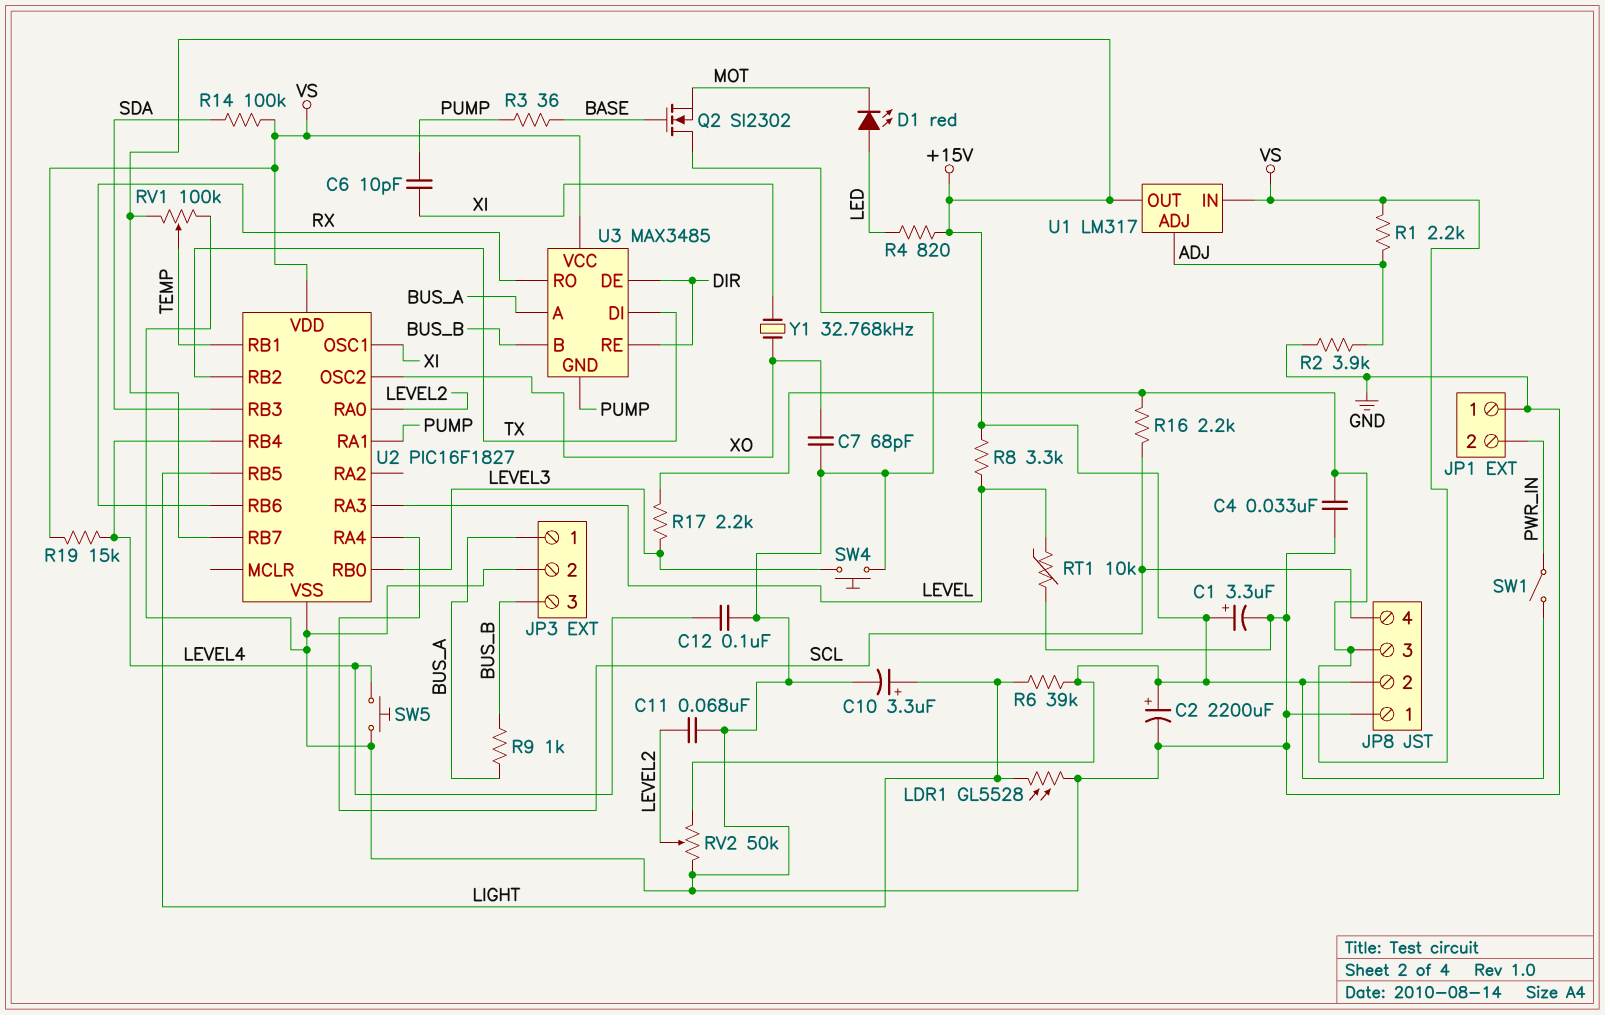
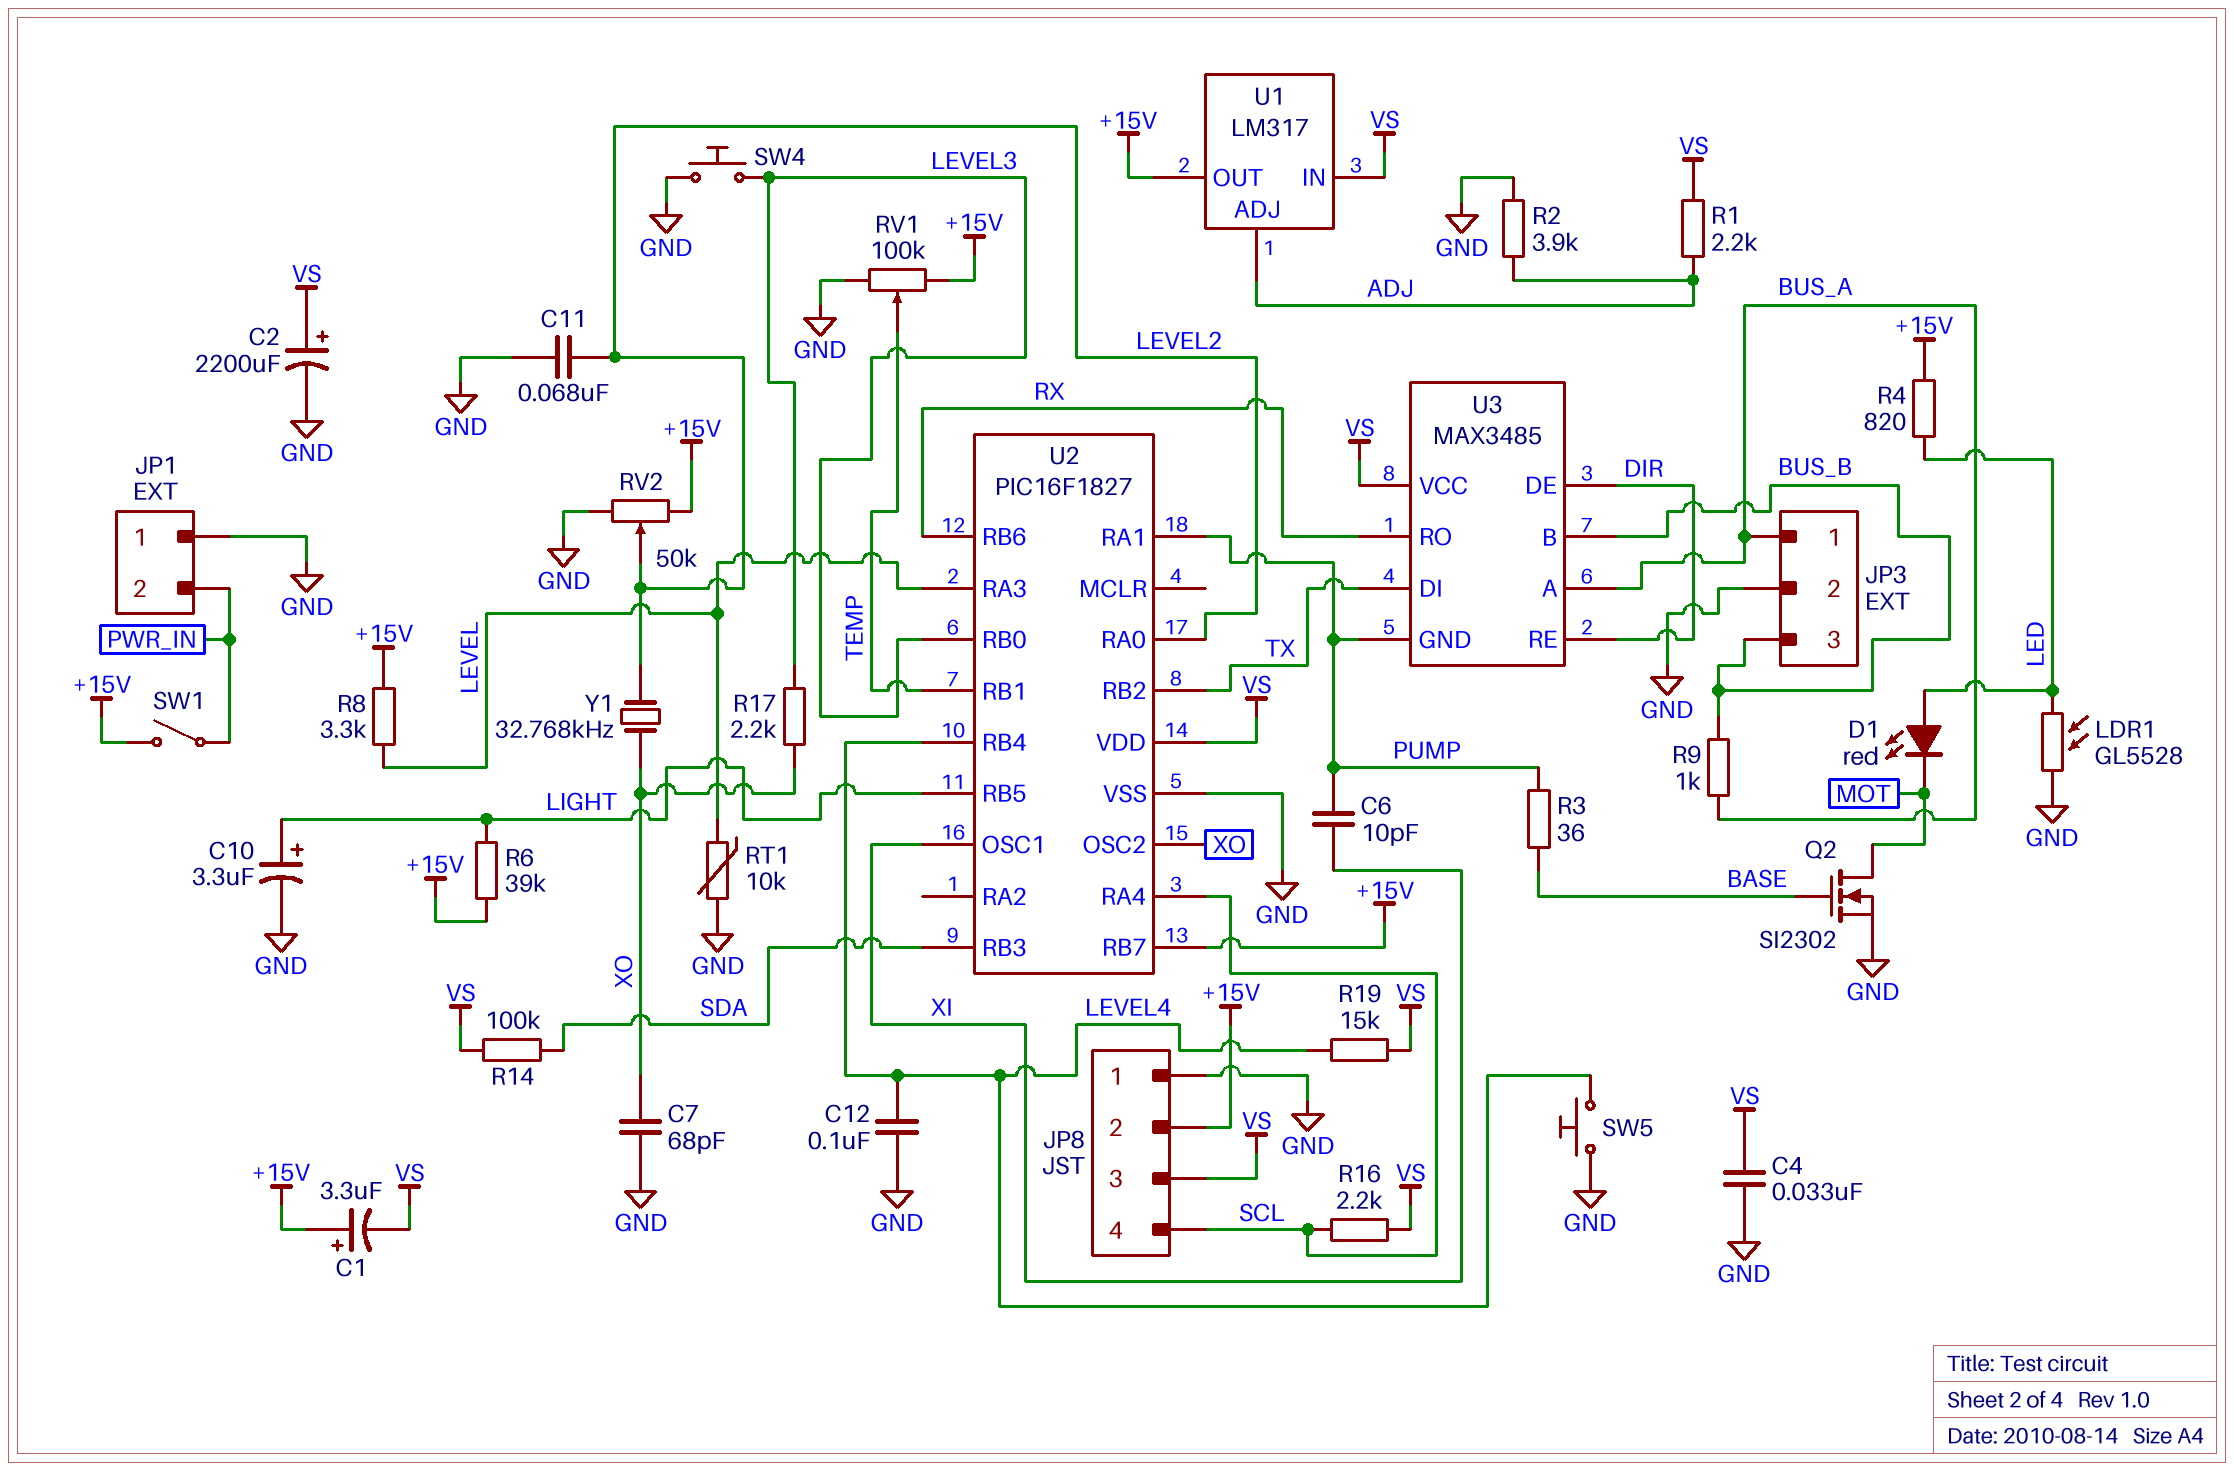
C1: 3.3uF (plus +15V, minus GND) -> 3.3uF (plus +15V, minus VS)
C2: 2200uF (plus +15V, minus GND) -> 2200uF (plus VS, minus GND)
LDR1: GL5528 (GND, LIGHT) -> GL5528 (GND, LED)
Q2: NMOS SI2302 (G BASE, D GND, S MOT) -> NMOS SI2302 (G BASE, D MOT, S GND)
R17: 2.2k (LEVEL3, VS) -> 2.2k (LEVEL3, XO)
Y1: 32.768kHz (XI, XO) -> 32.768kHz (LEVEL2, XO)

